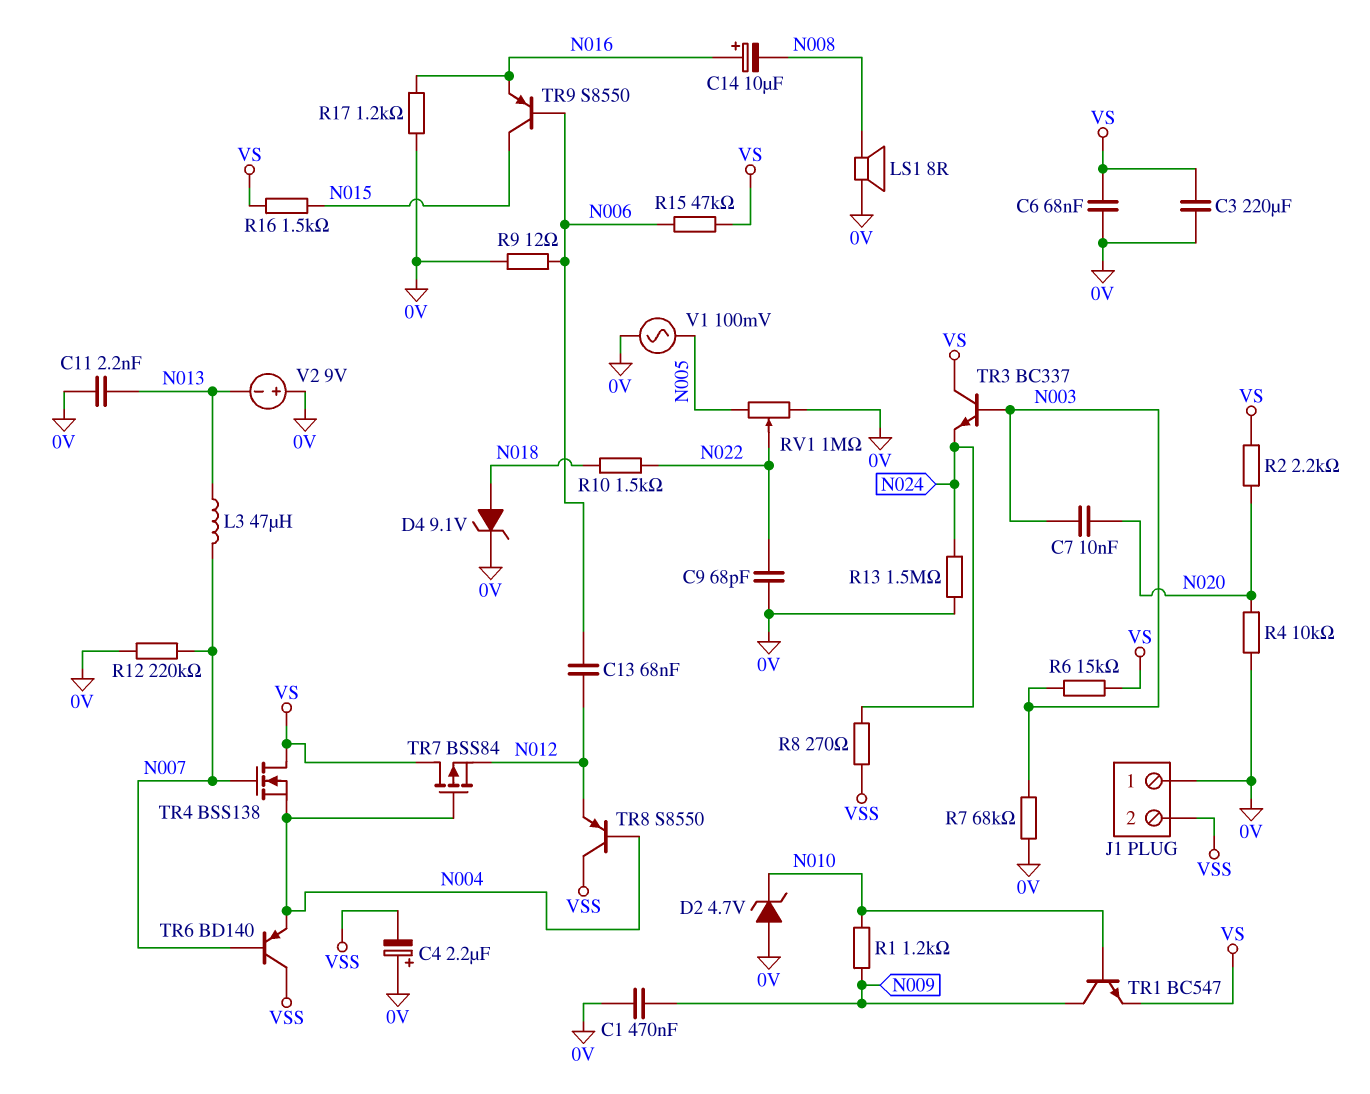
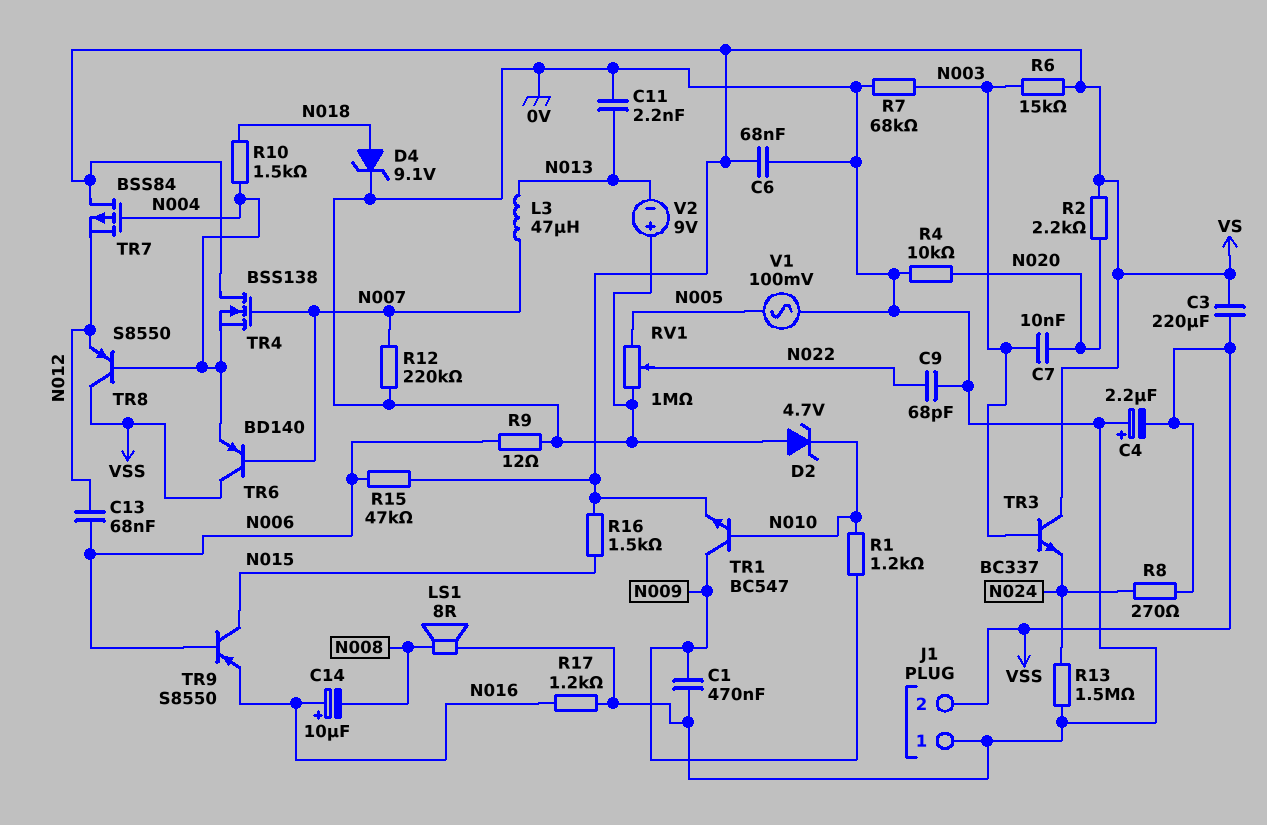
C3: 220uF (0V, VS) -> 220uF (VS, VSS)
R10: 1.5k (N018, N022) -> 1.5k (N004, N018)

